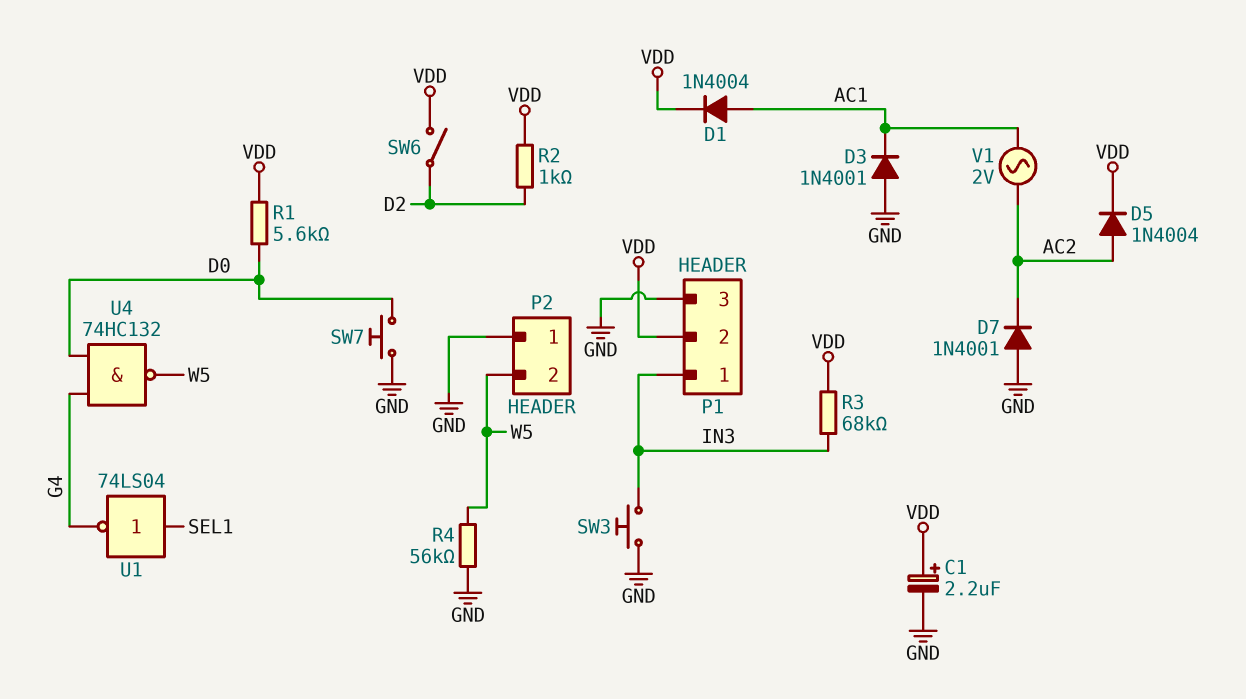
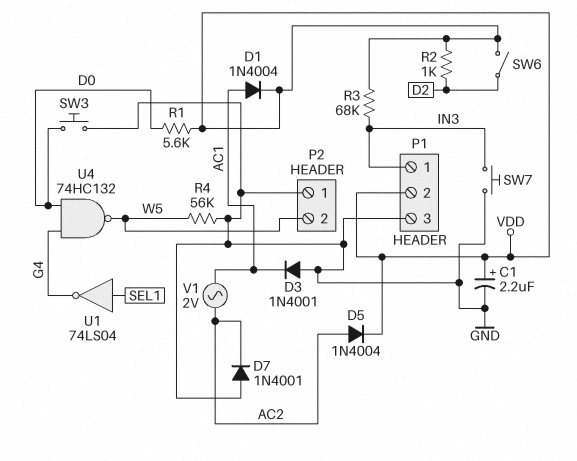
SW3: button (GND, IN3) -> button (D0, GND)
SW7: button (D0, GND) -> button (GND, IN3)

